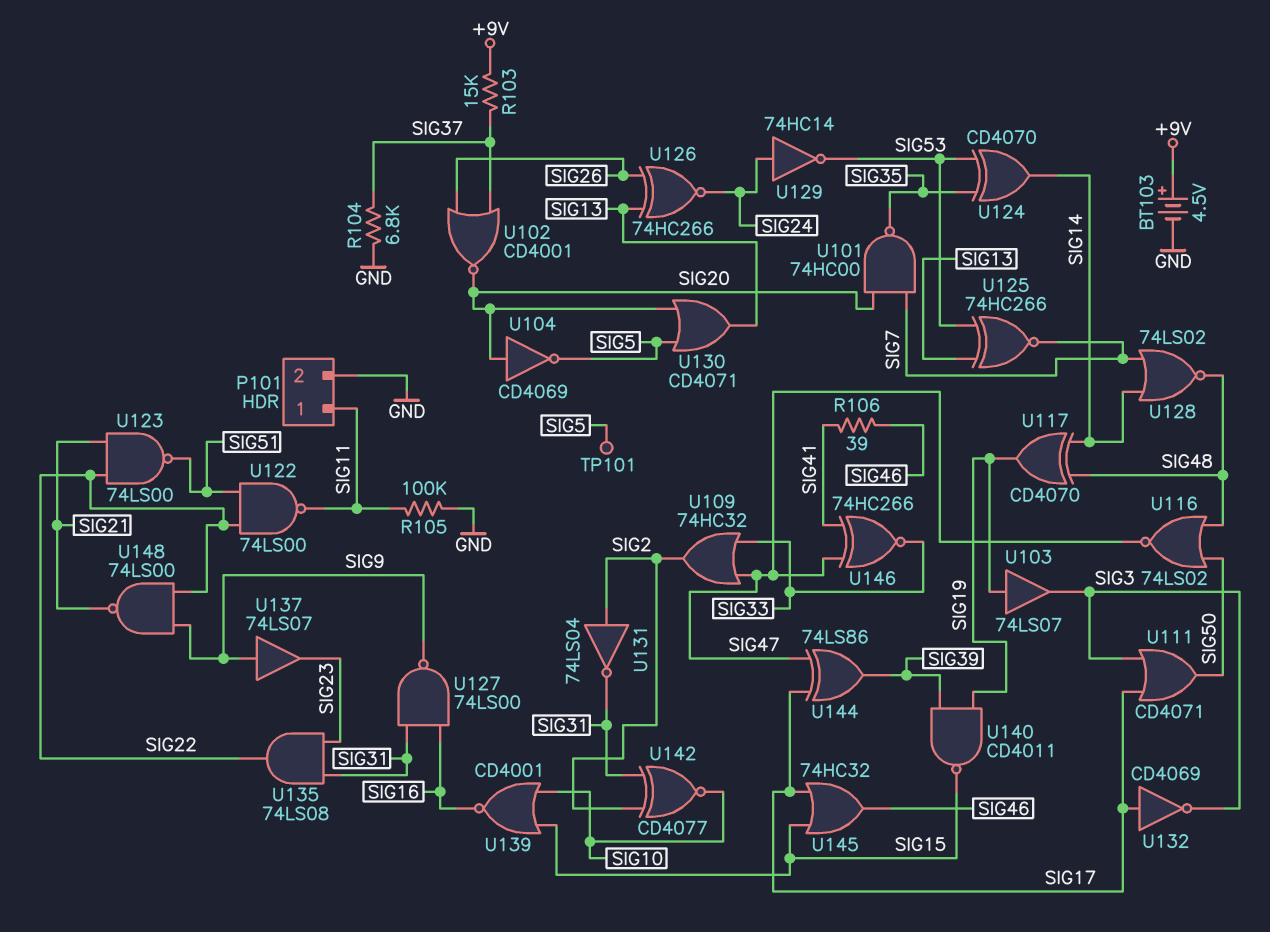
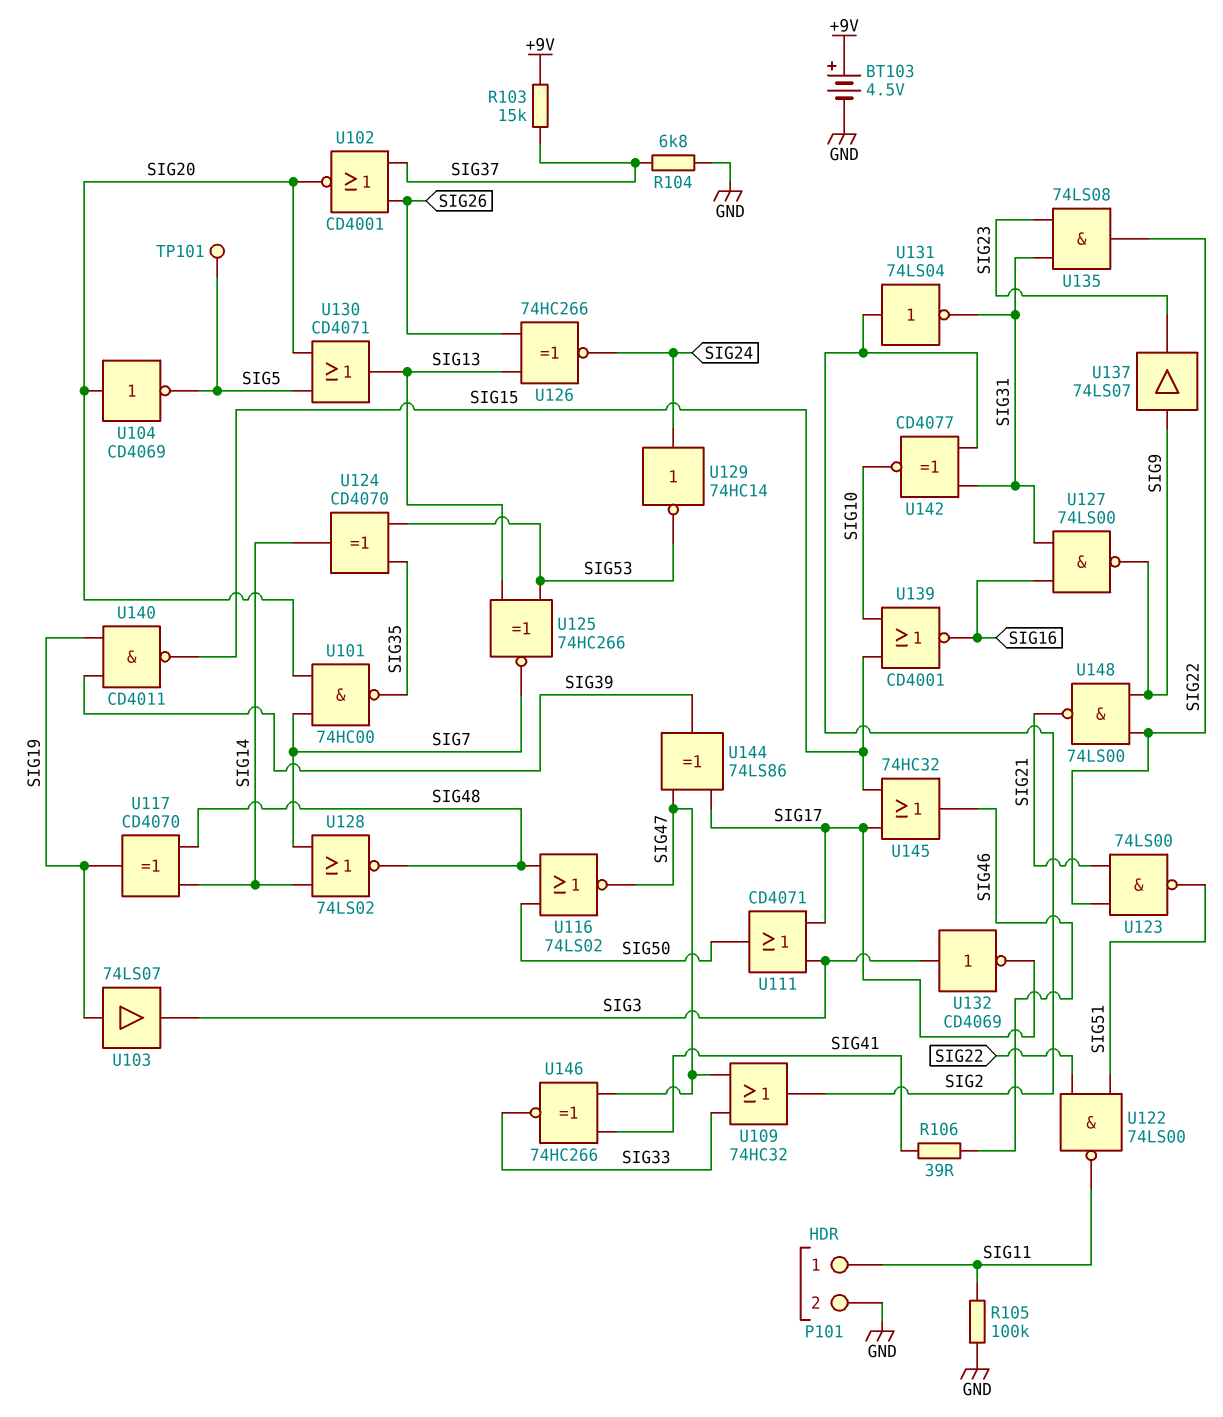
U132: NOT CD4069 (in SIG17, out SIG3) -> NOT CD4069 (in SIG3, out SIG17)

